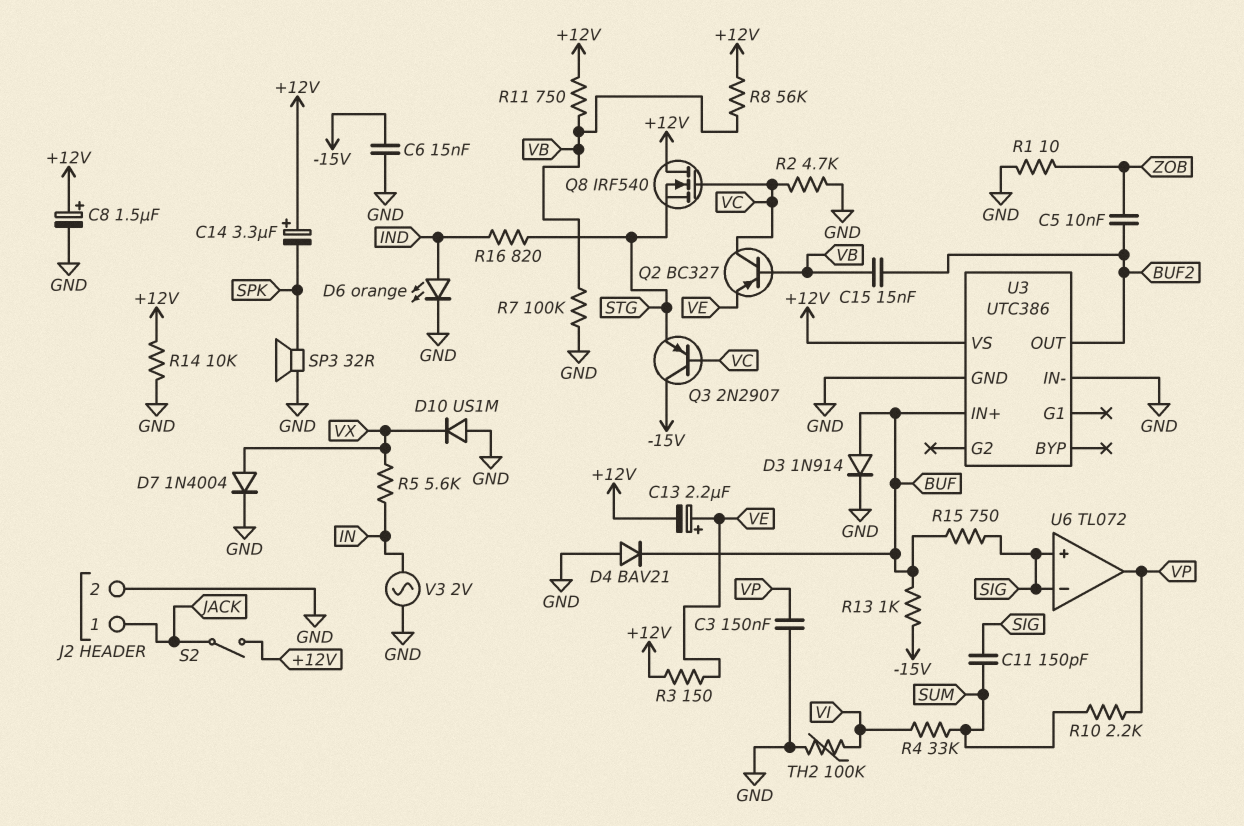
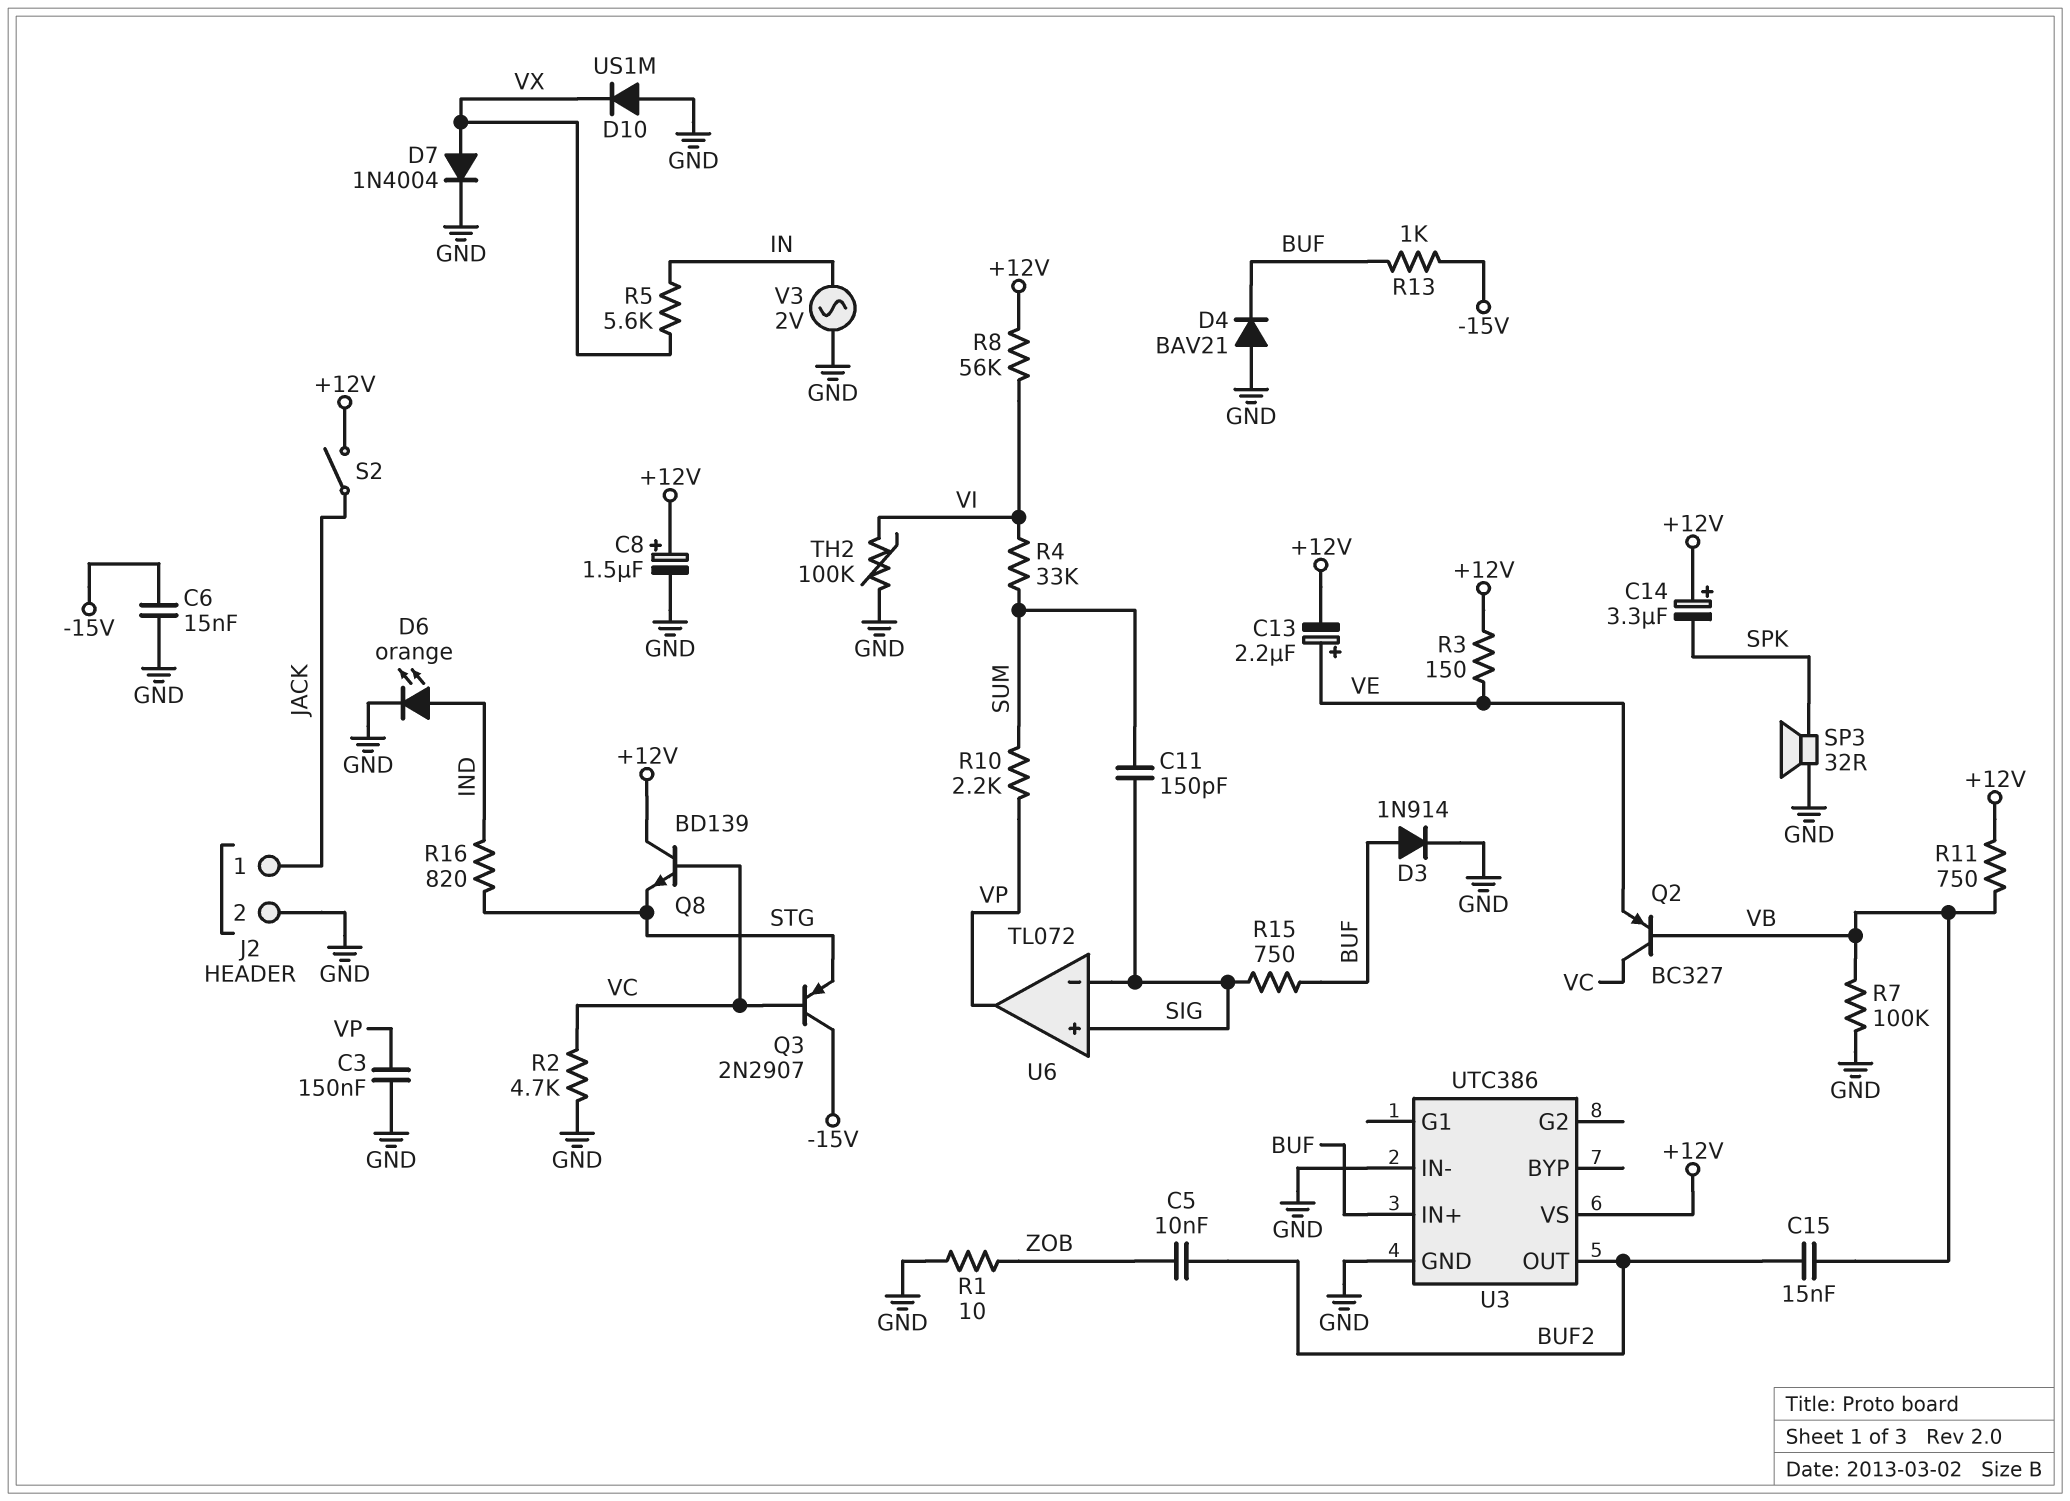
Q8: NMOS IRF540 (G VC, D +12V, S STG) -> NPN BD139 (B VC, C +12V, E STG)
R8: 56k (+12V, VB) -> 56k (+12V, VI)
R14: 10k (+12V, GND) -> none

